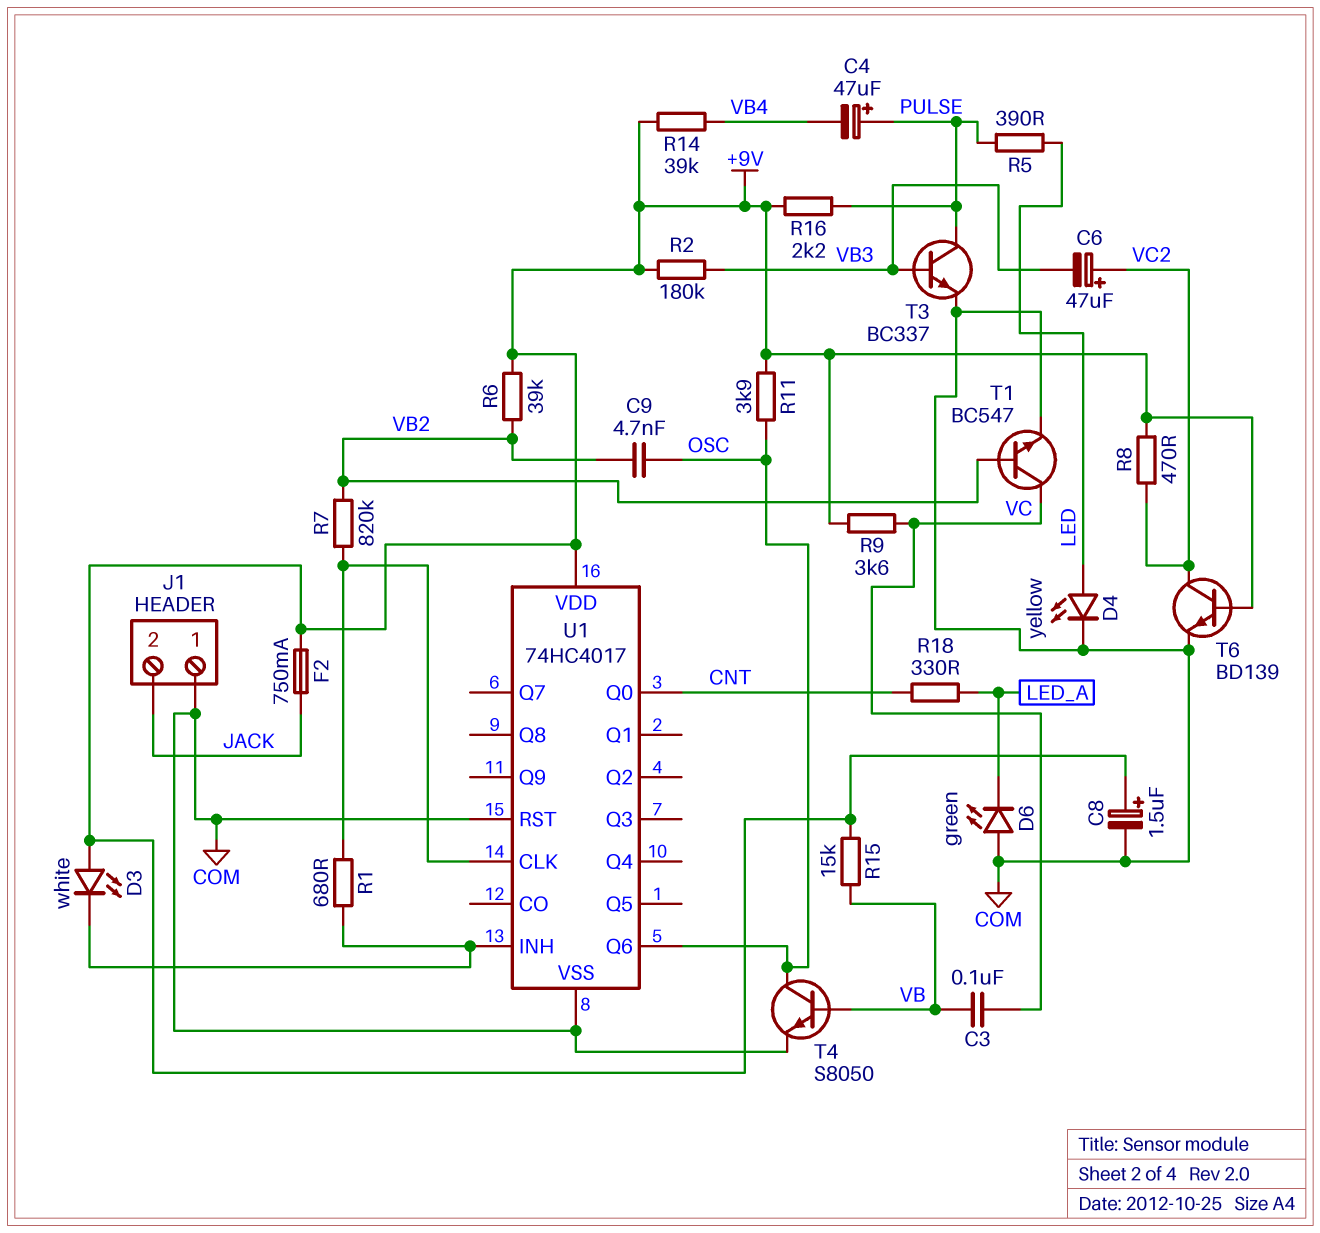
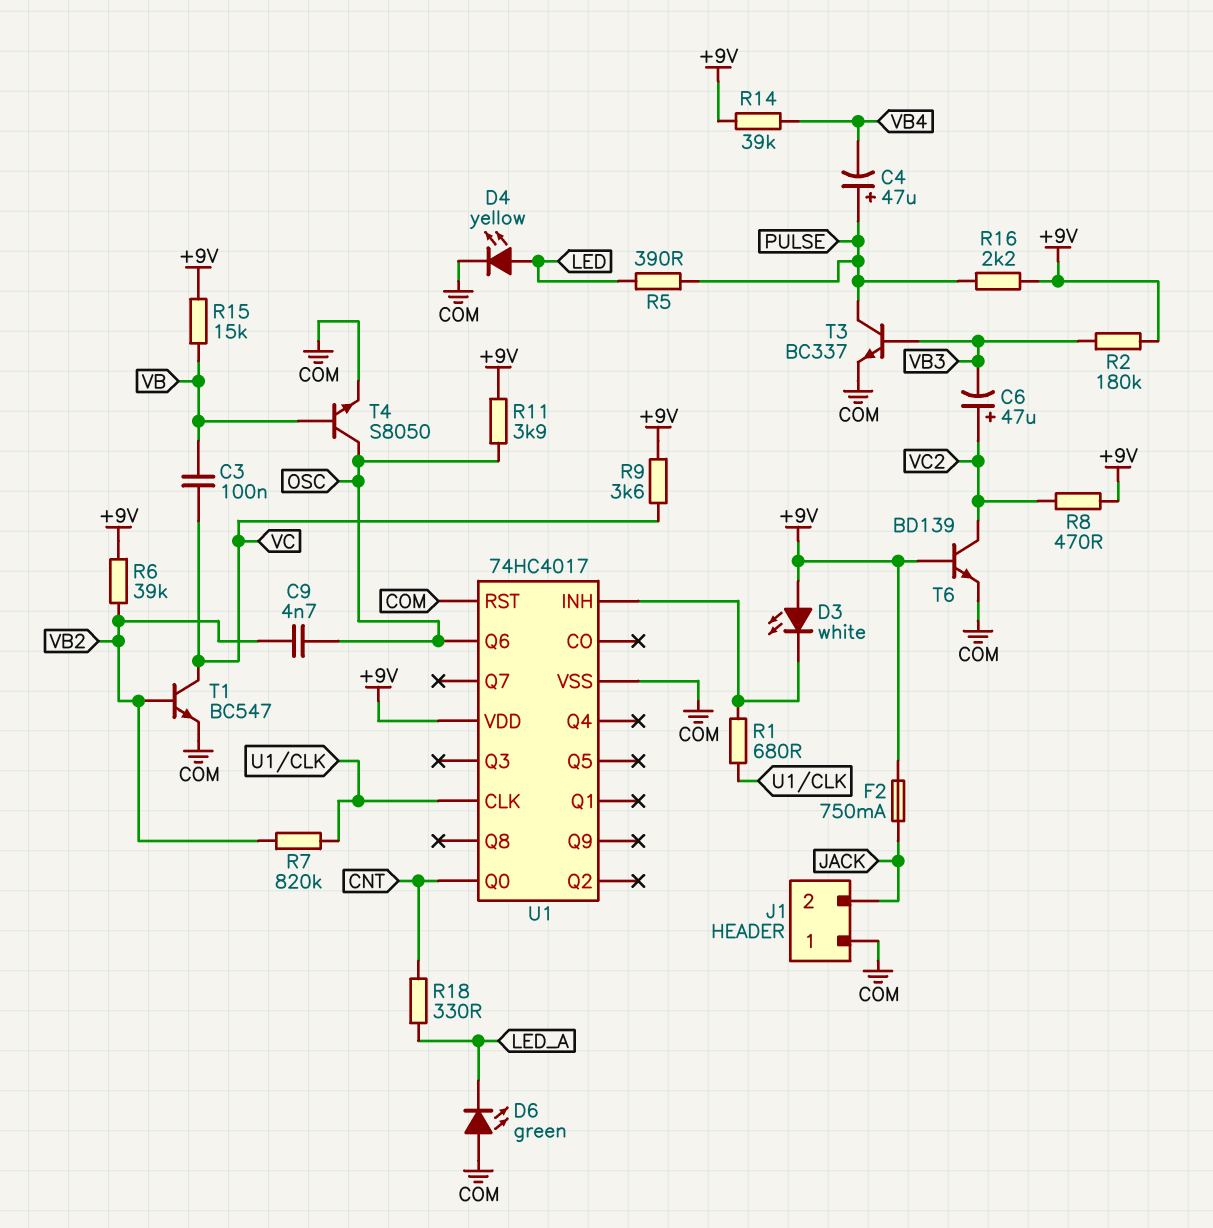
C8: 1.5uF (plus +9V, minus COM) -> none

